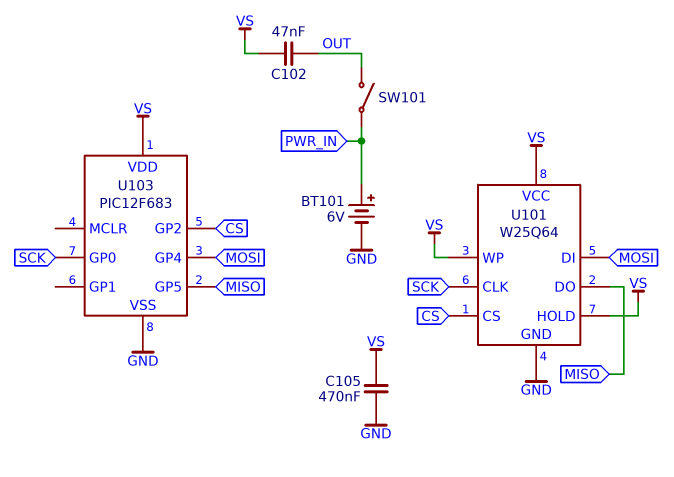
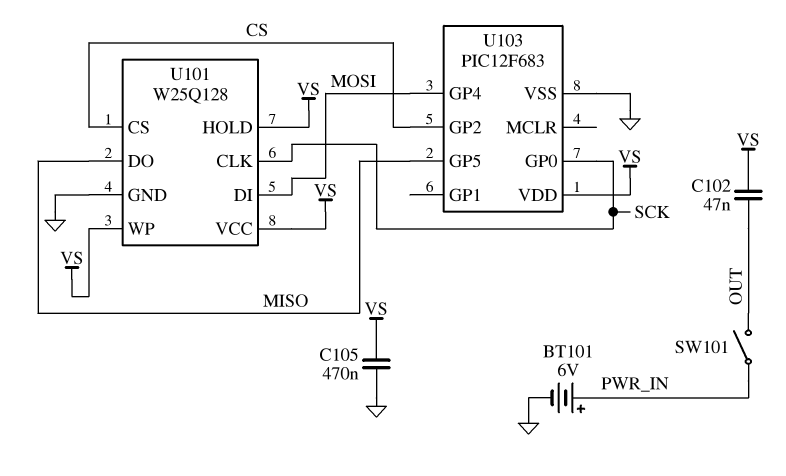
U101: W25Q64 -> W25Q128

